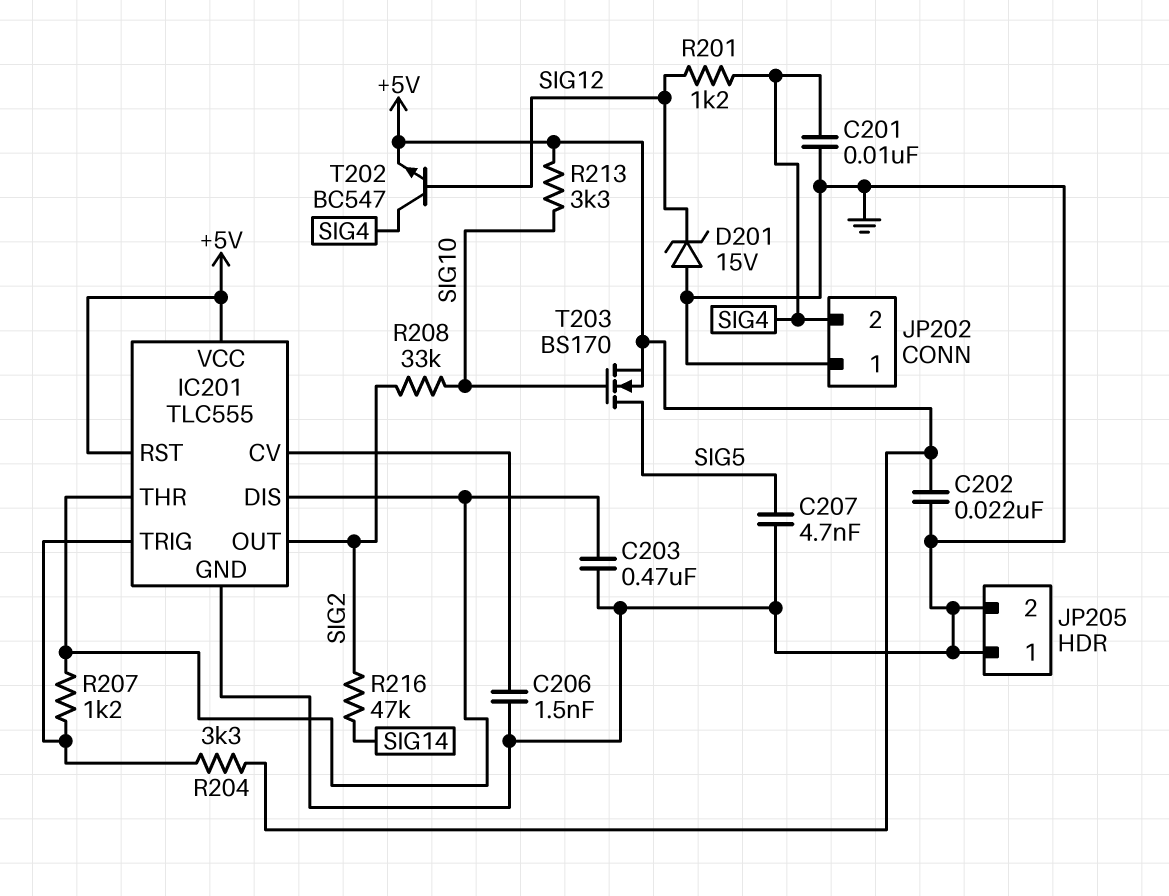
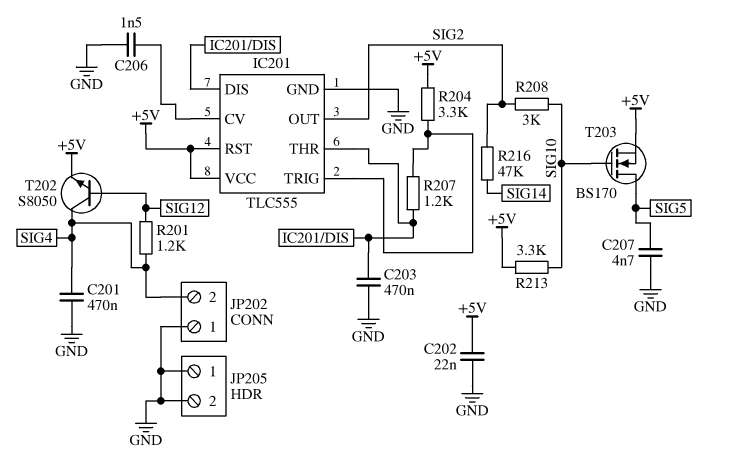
C201: 10nF (GND, SIG4) -> 470nF (GND, SIG4)
D201: zener 15V (A GND, K SIG12) -> none
R208: 33k (SIG2, SIG10) -> 3k (SIG2, SIG10)
T202: NPN BC547 (B SIG12, C SIG4, E +5V) -> NPN S8050 (B SIG12, C SIG4, E +5V)

